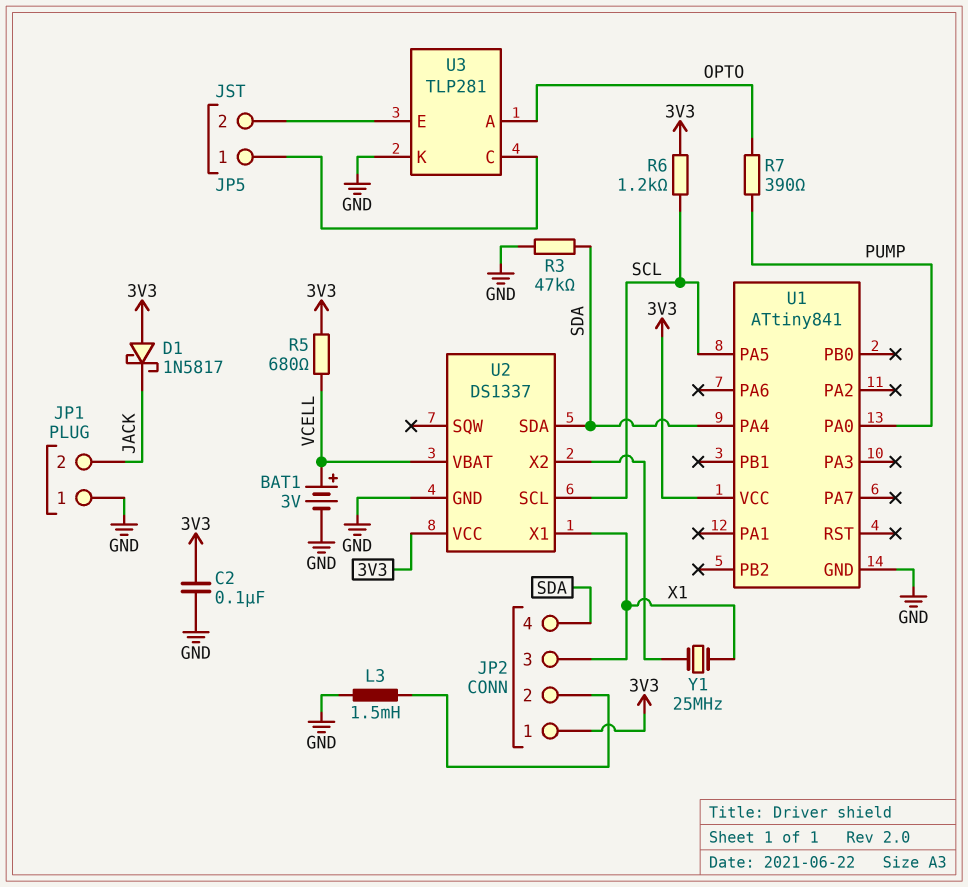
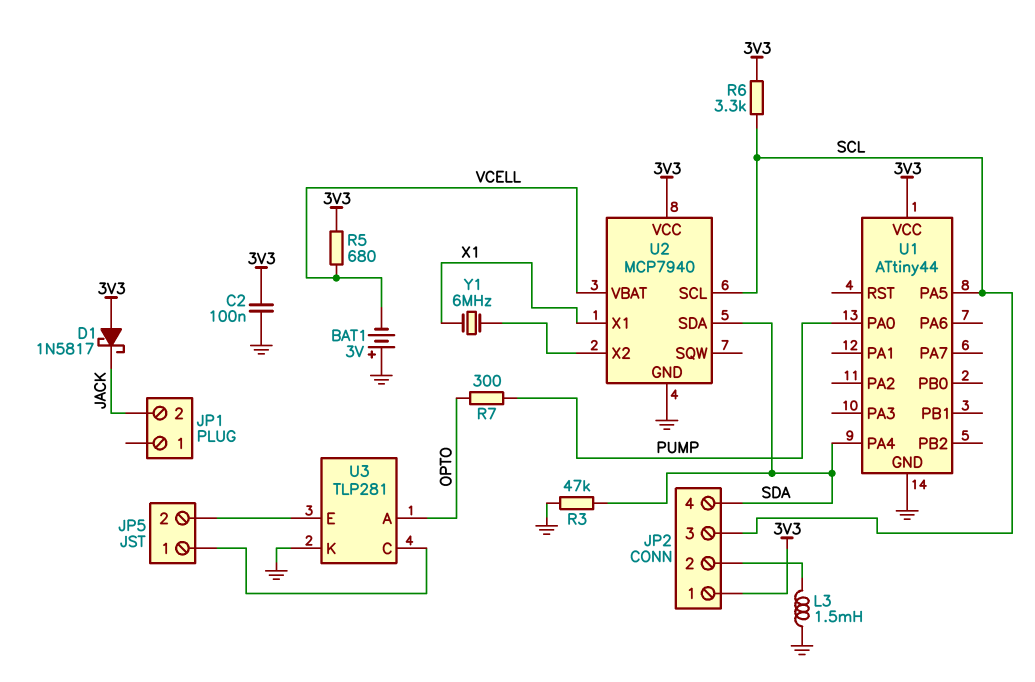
BAT1: 3V (plus VCELL, minus GND) -> 3V (plus GND, minus VCELL)
JP1 pin 1: GND -> none
JP2 pin 3: X1 -> SCL
R6: 1.2k (3V3, SCL) -> 3.3k (3V3, SCL)
R7: 390 (OPTO, PUMP) -> 300 (OPTO, PUMP)
U1: ATtiny841 -> ATtiny44
U2: DS1337 -> MCP7940
Y1: 25MHz (U2/X2, X1) -> 6MHz (U2/X2, X1)

